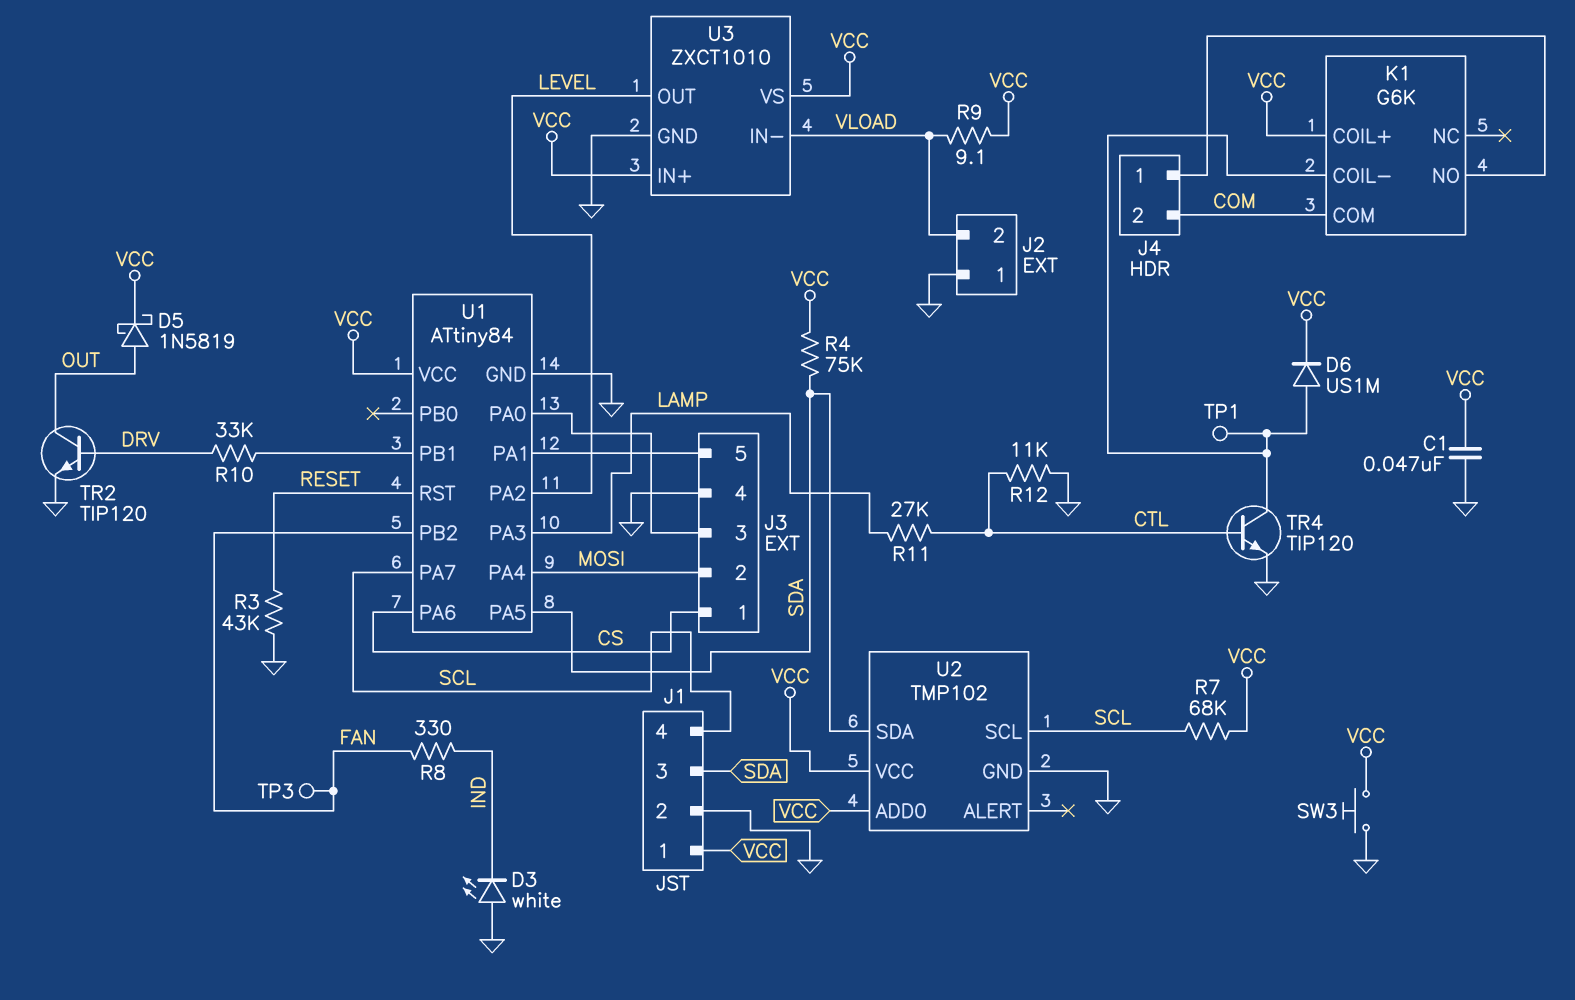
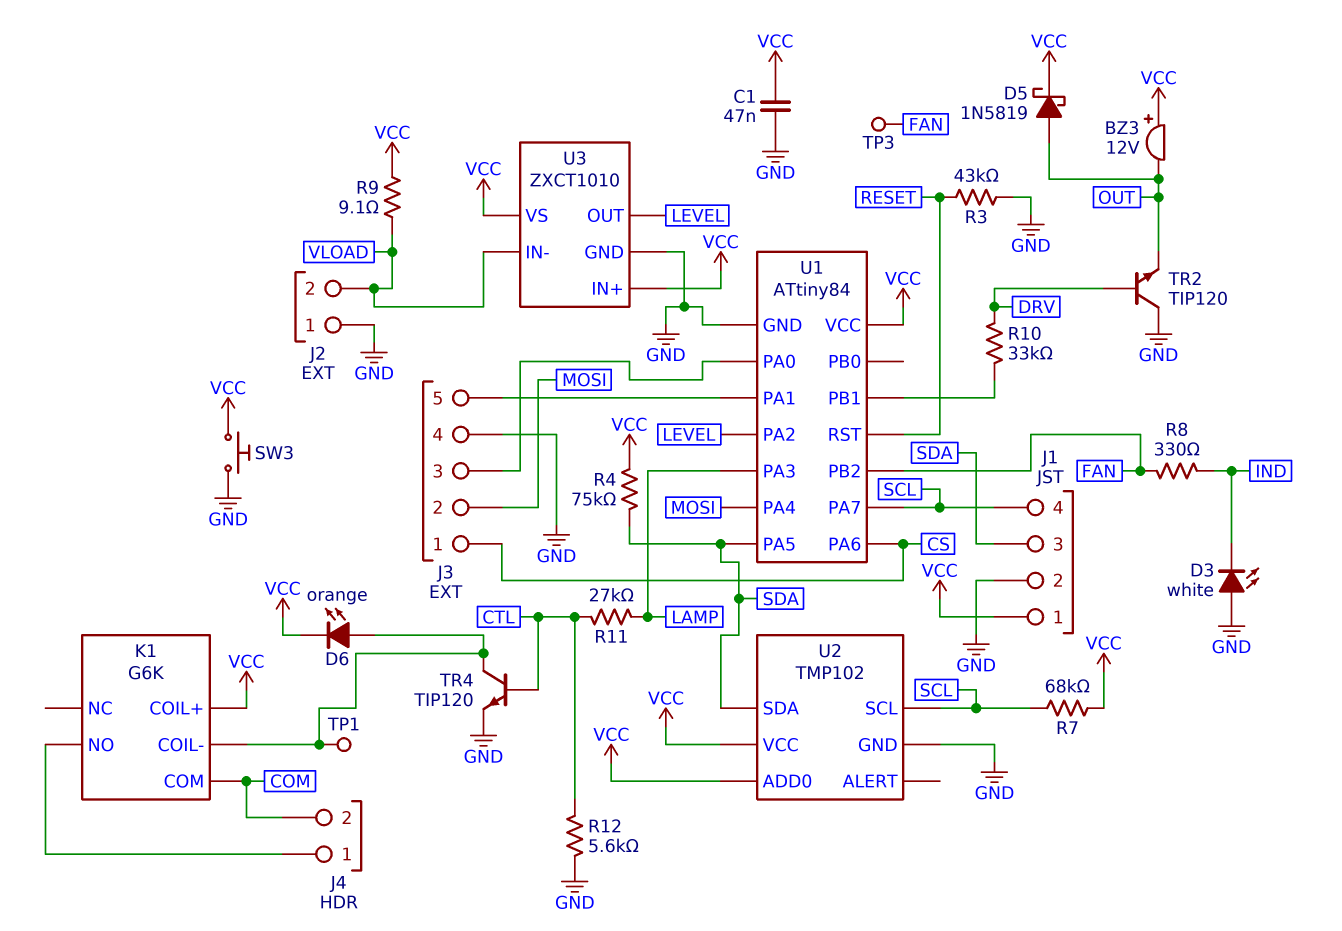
BZ3: none -> buzzer 12V (plus VCC, minus OUT)
D6: diode US1M (A K1/COIL-, K VCC) -> LED orange (A K1/COIL-, K VCC)
R12: 11k (CTL, GND) -> 5.6k (CTL, GND)
TR2: NPN TIP120 (B DRV, C OUT, E GND) -> NPN TIP120 (B DRV, C GND, E OUT)

